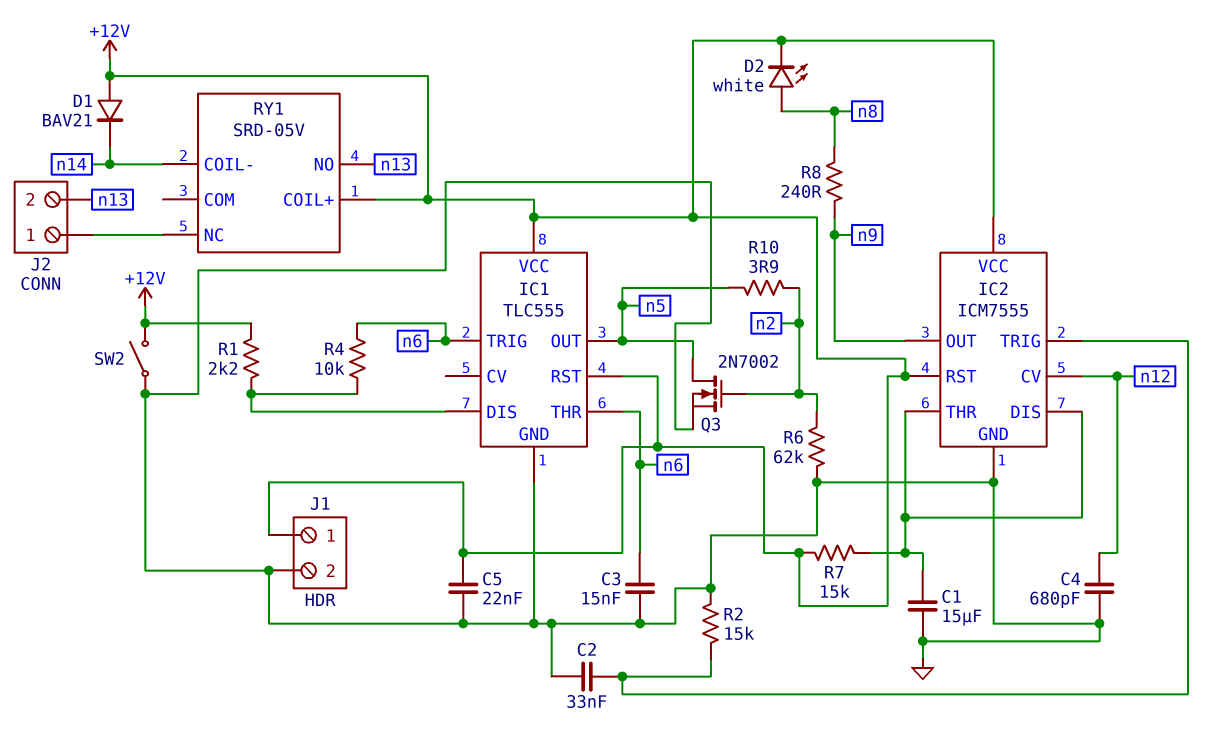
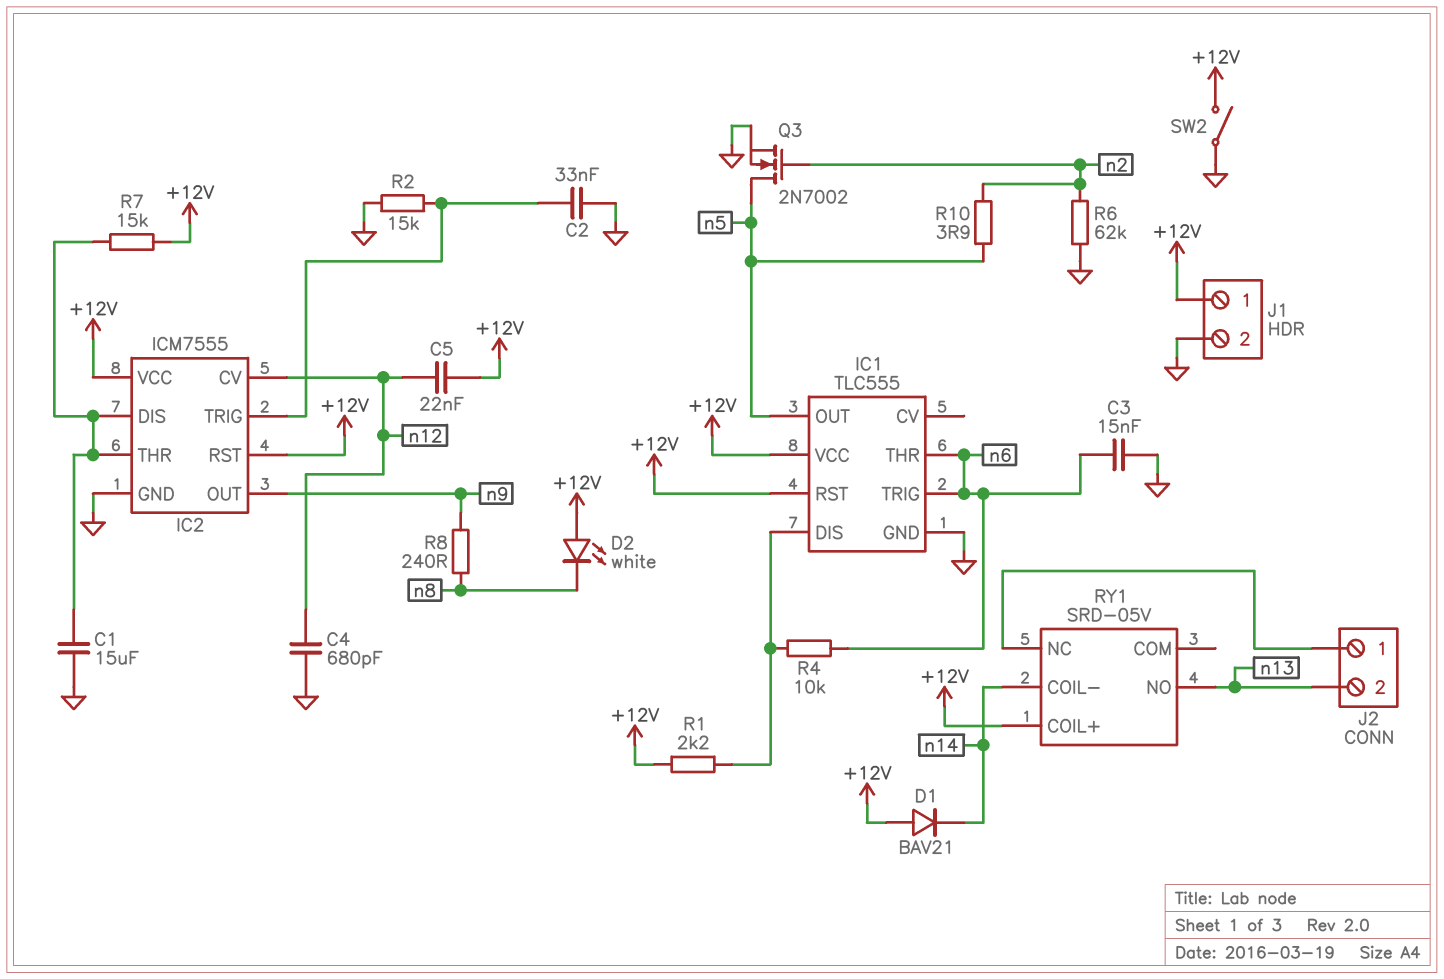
C5: 22nF (+12V, GND) -> 22nF (+12V, n12)
D2: LED white (A n8, K +12V) -> LED white (A +12V, K n8)

